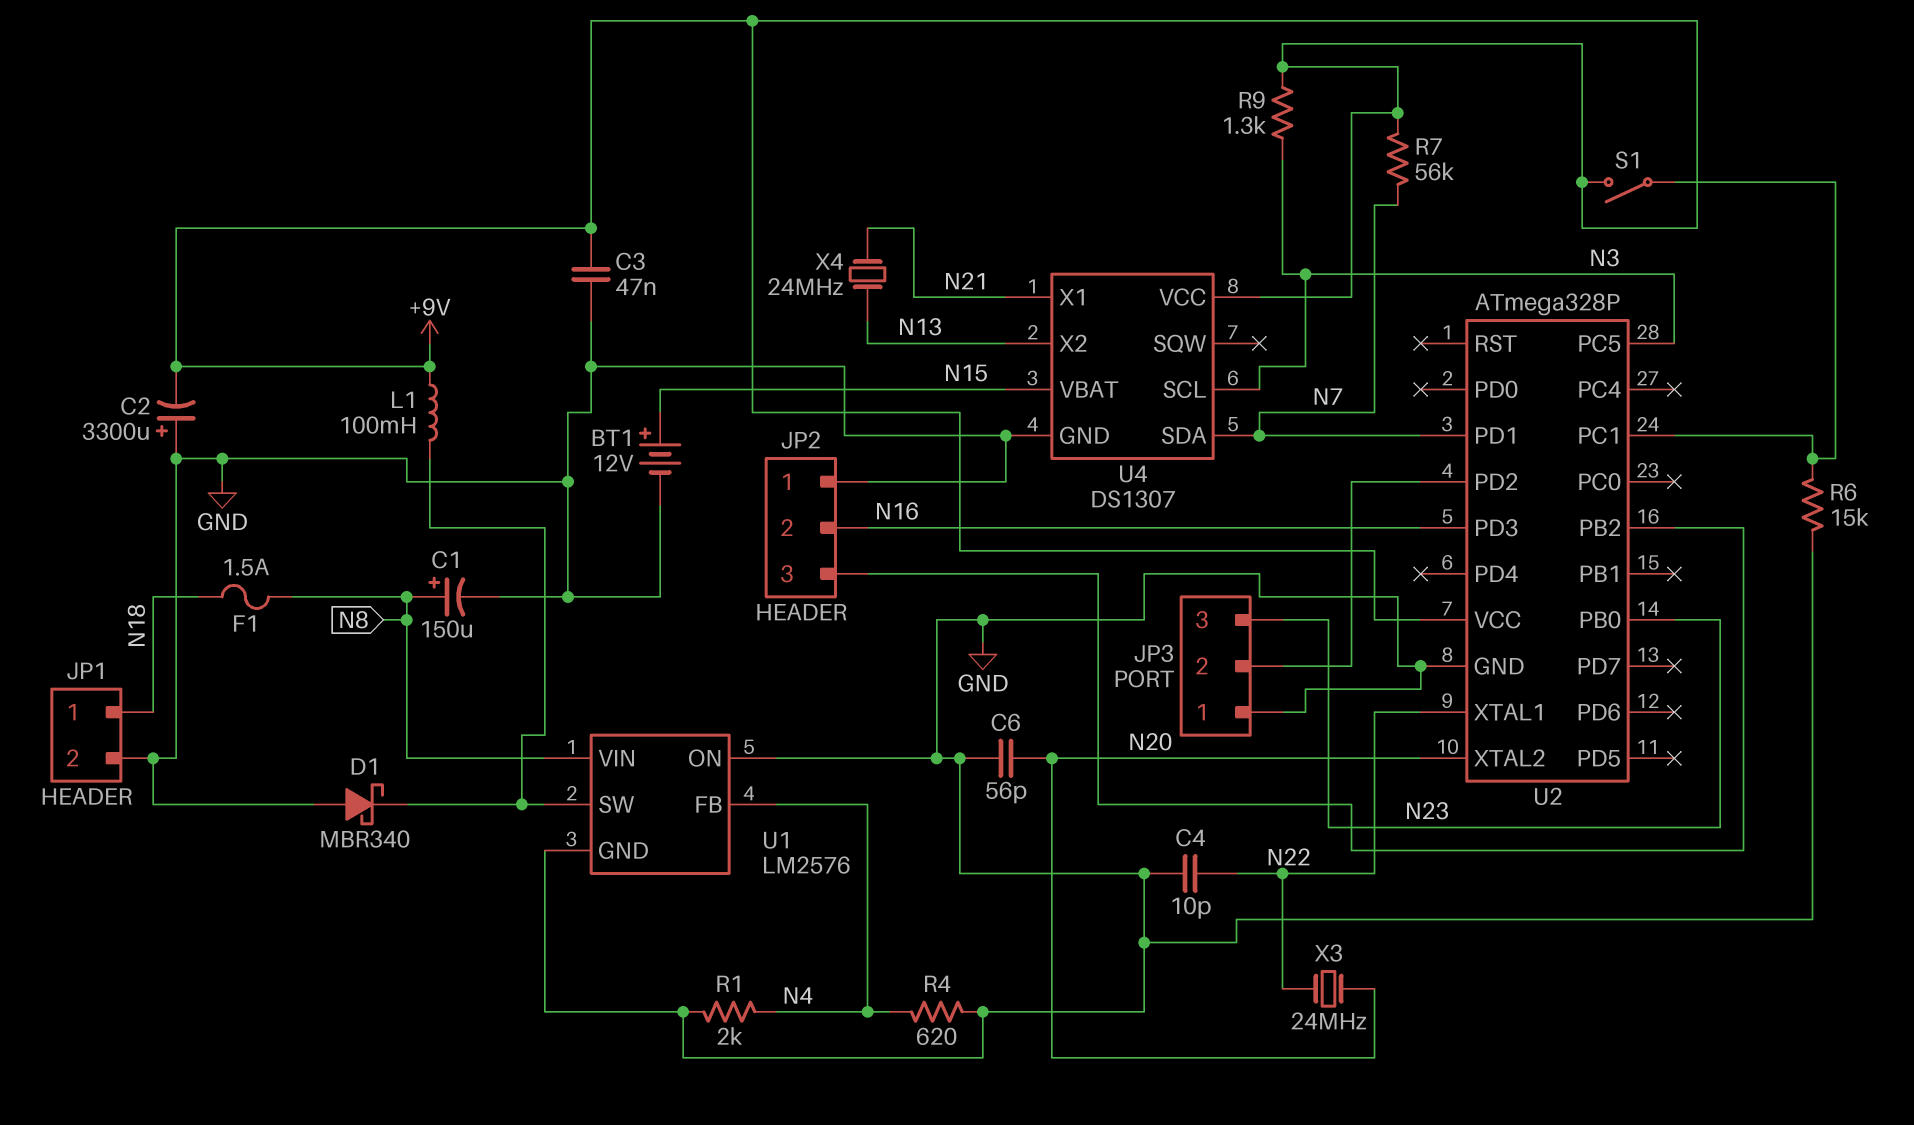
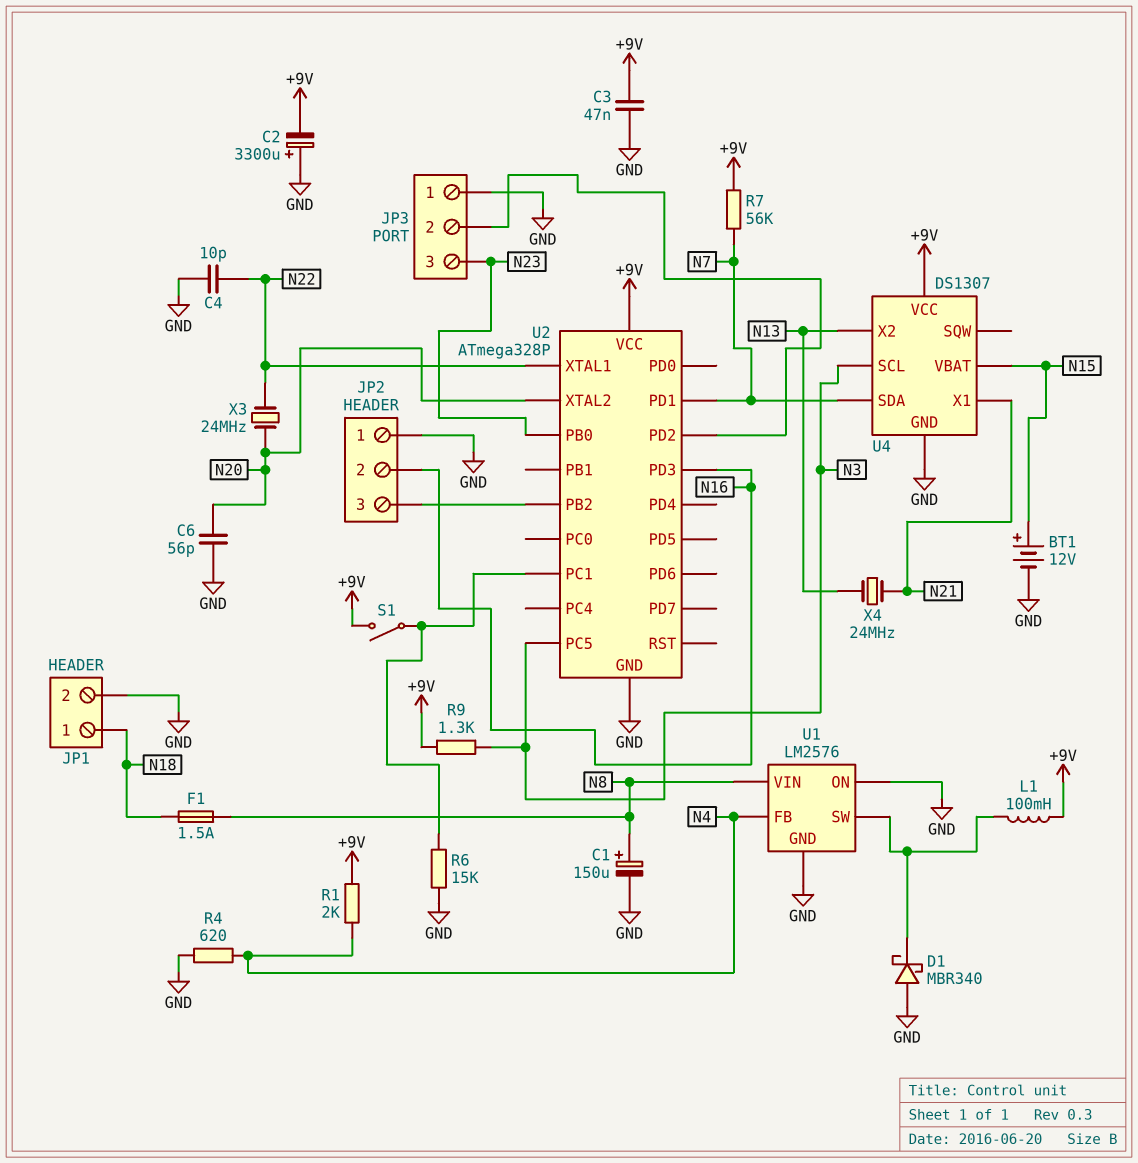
R1: 2k (GND, N4) -> 2k (+9V, N4)

